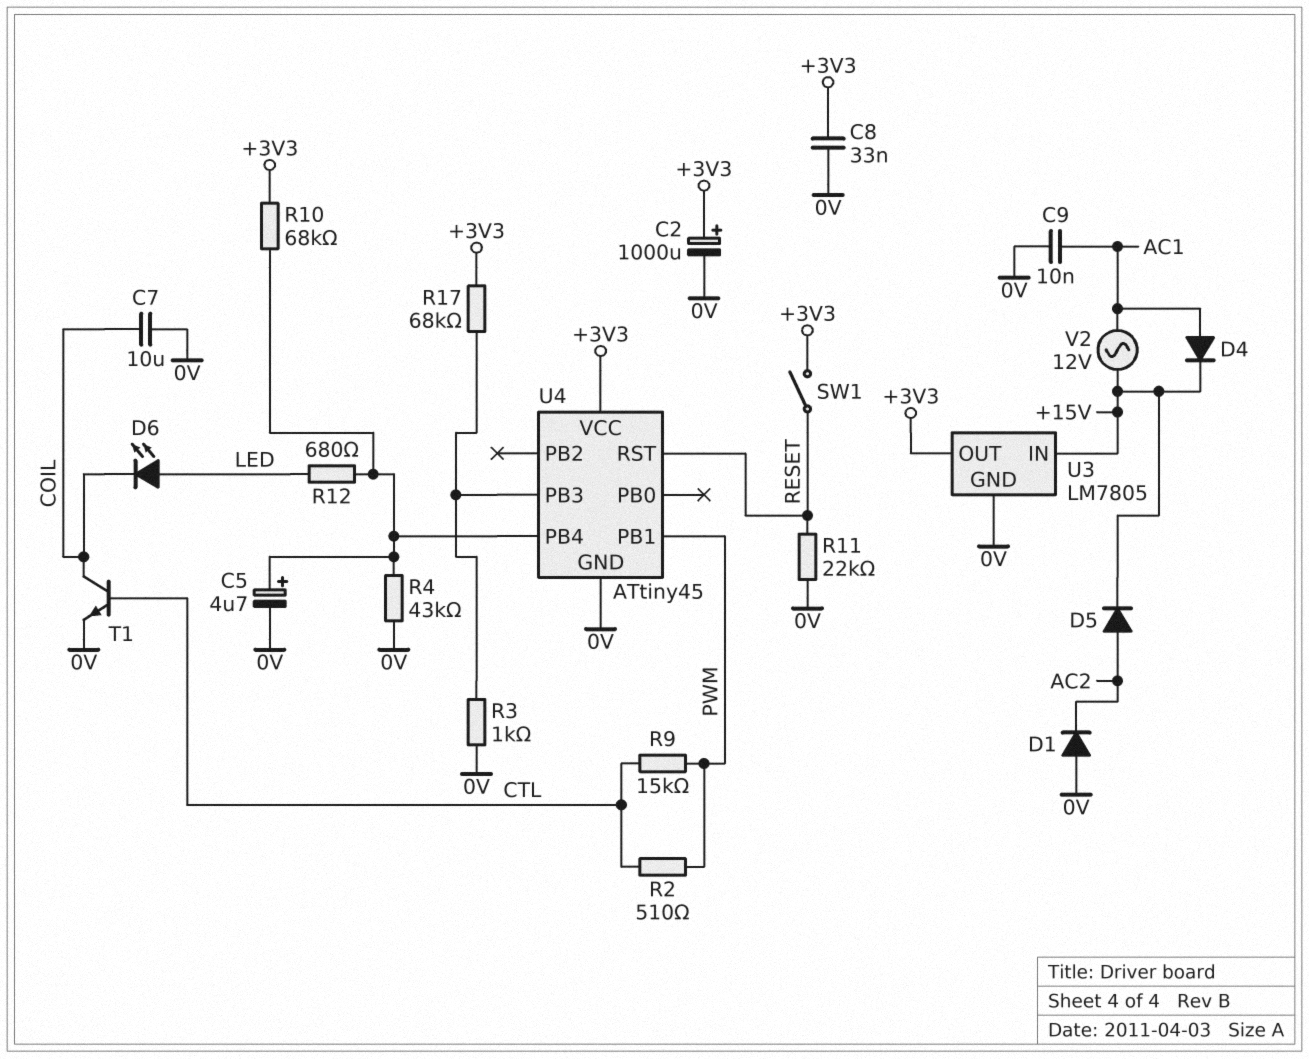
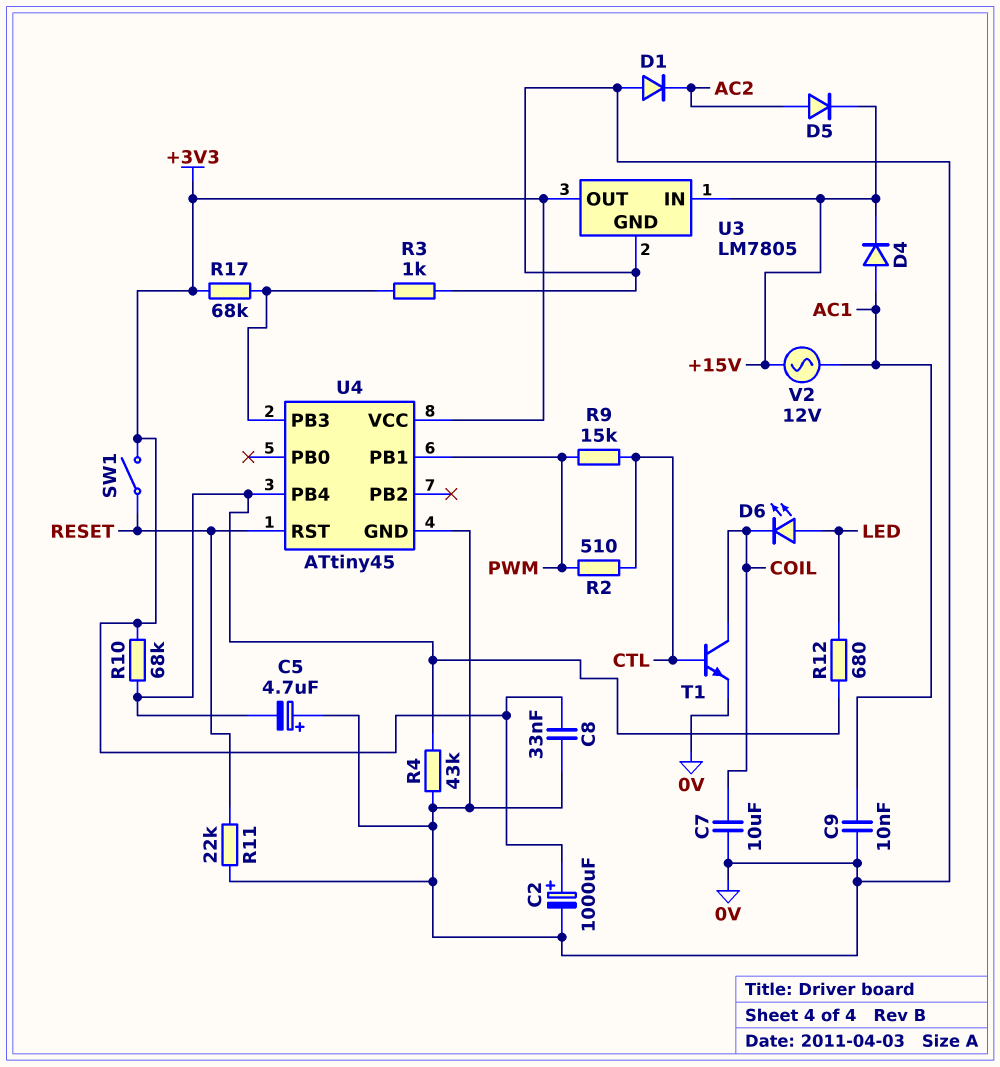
C5: 4.7uF (plus U4/PB4, minus 0V) -> 4.7uF (plus 0V, minus U4/PB4)

